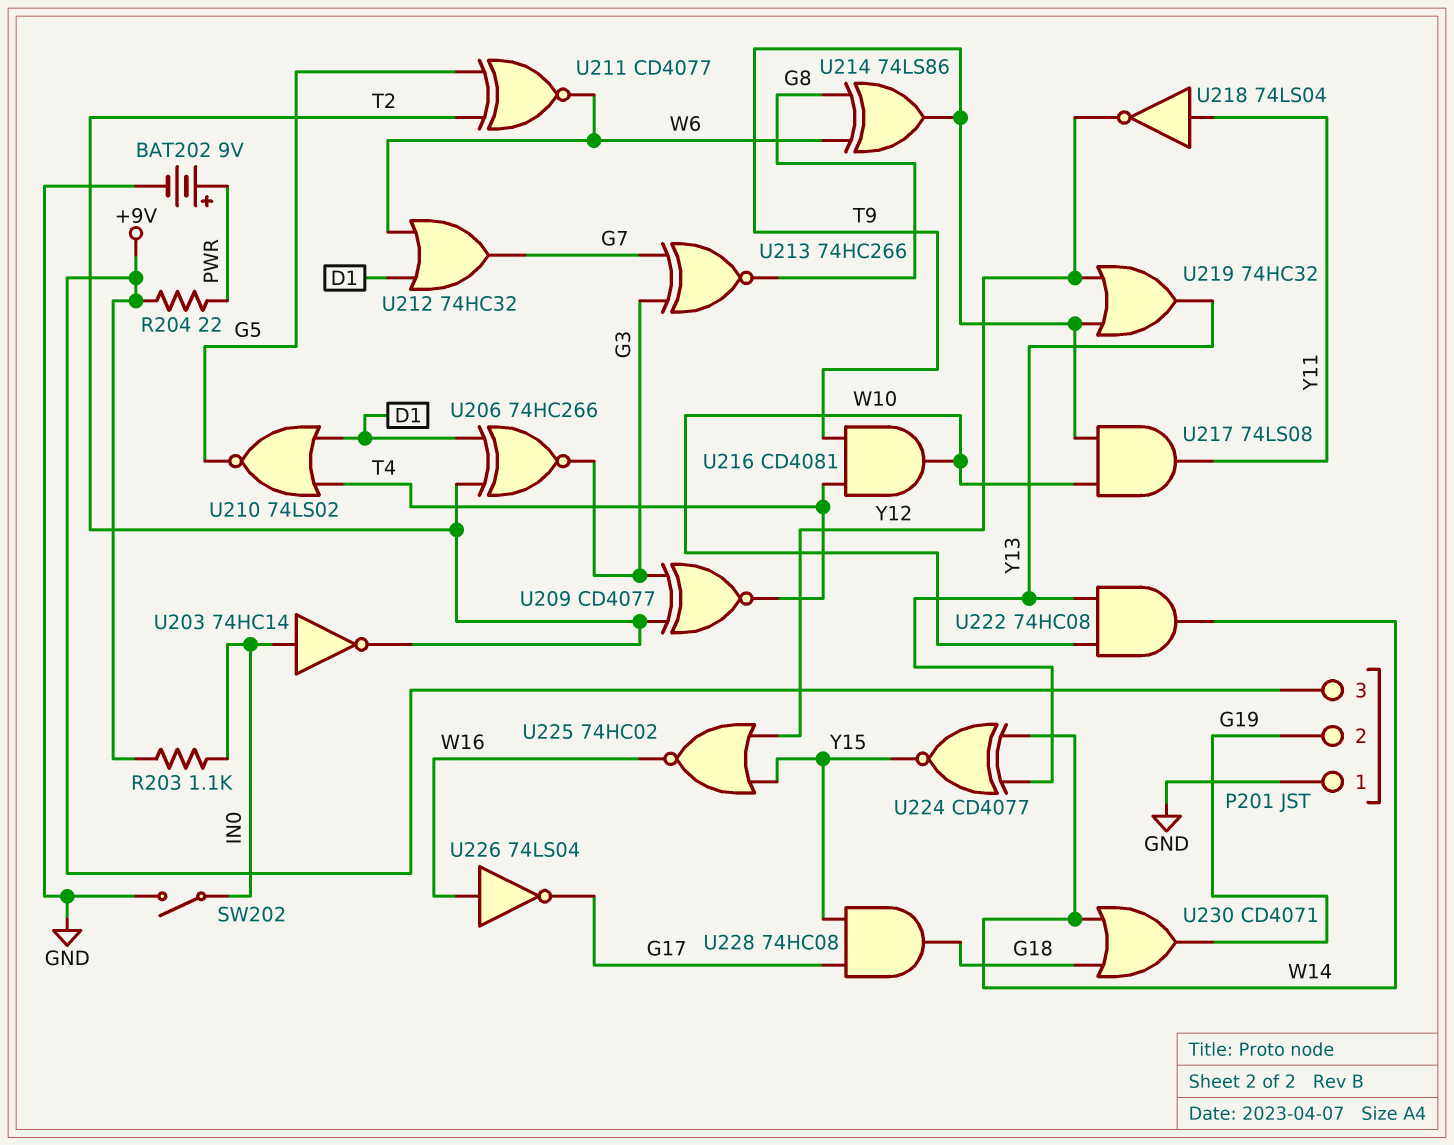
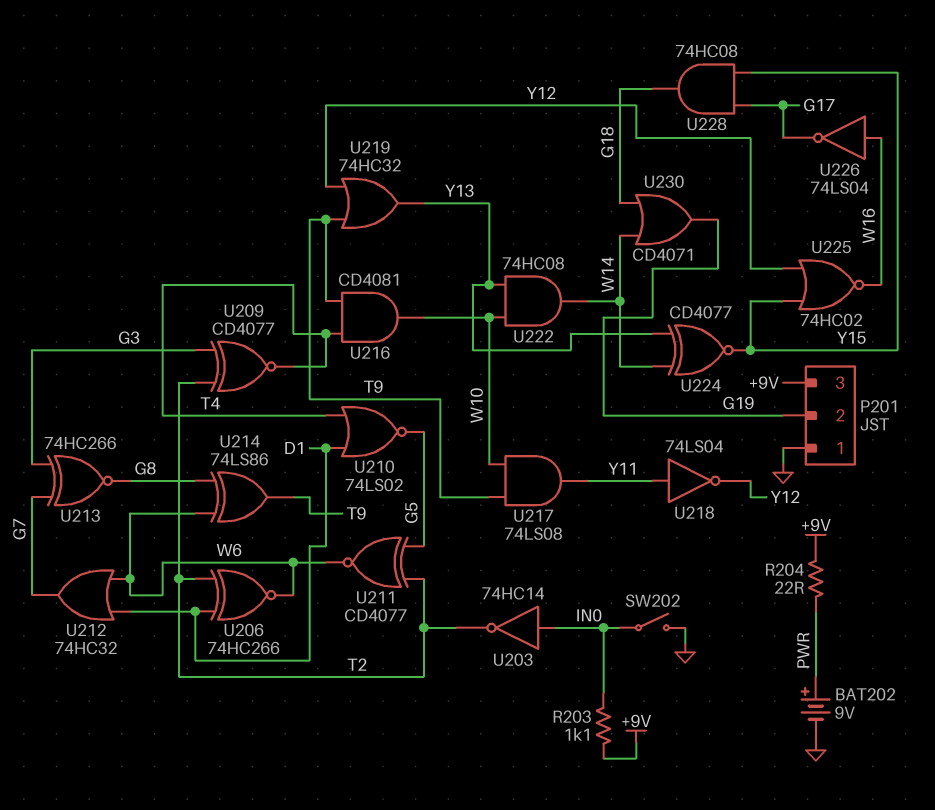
U206: XNOR 74HC266 (in D1, in T2, out G3) -> XNOR 74HC266 (in D1, in T2, out W6)

